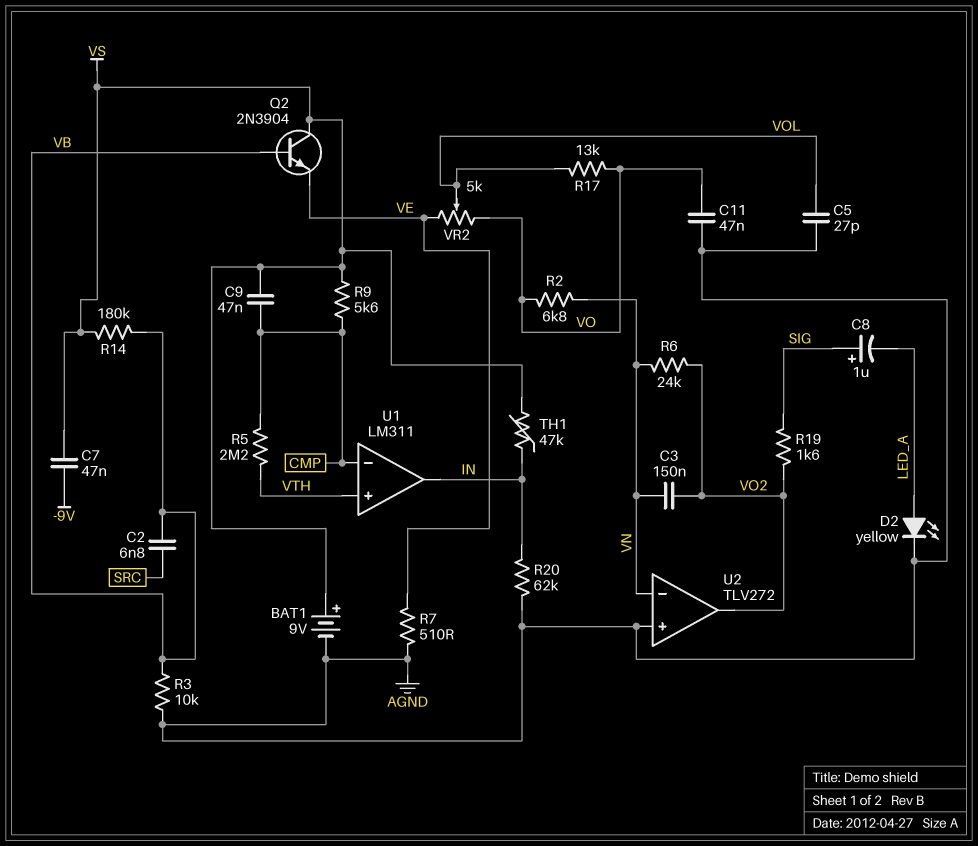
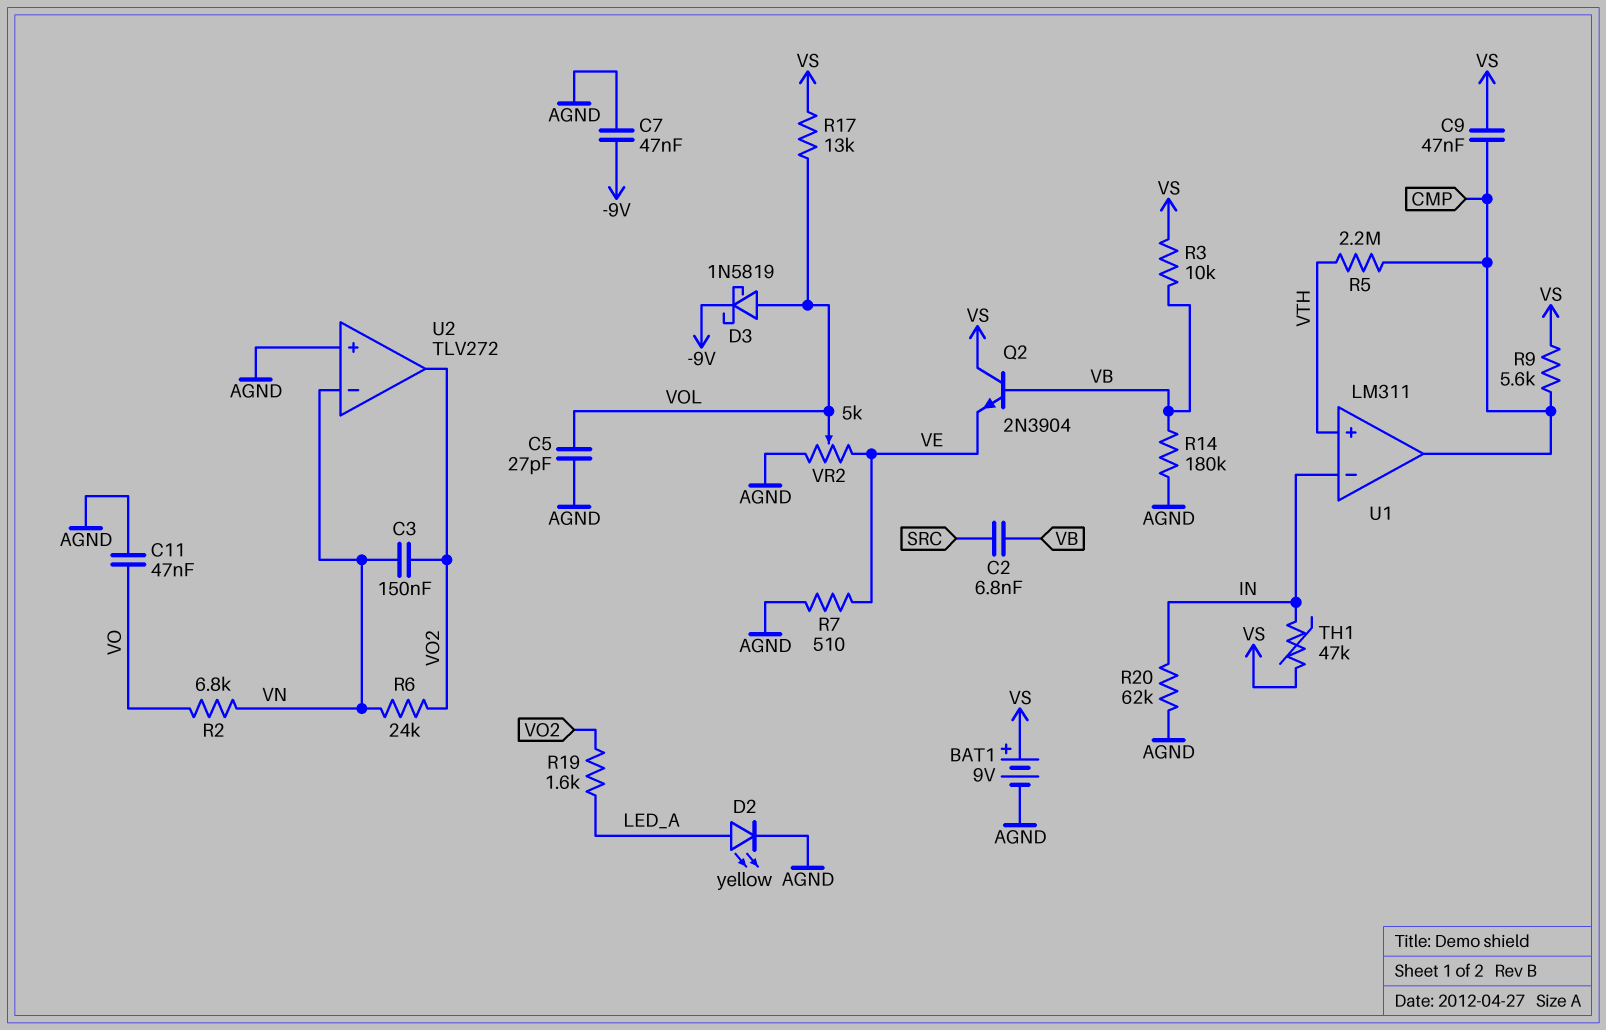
C7: 47nF (-9V, VS) -> 47nF (-9V, AGND)
C8: 1uF (plus SIG, minus LED_A) -> none
D3: none -> schottky 1N5819 (A VOL, K -9V)
R3: 10k (AGND, VB) -> 10k (VB, VS)
R14: 180k (VB, VS) -> 180k (AGND, VB)
R17: 13k (VO, VOL) -> 13k (VOL, VS)
R19: 1.6k (SIG, VO2) -> 1.6k (LED_A, VO2)
U1 pin in-: CMP -> IN
U1 pin out: IN -> CMP
VR2: 5k (VE, VO, wiper VOL) -> 5k (AGND, VE, wiper VOL)

